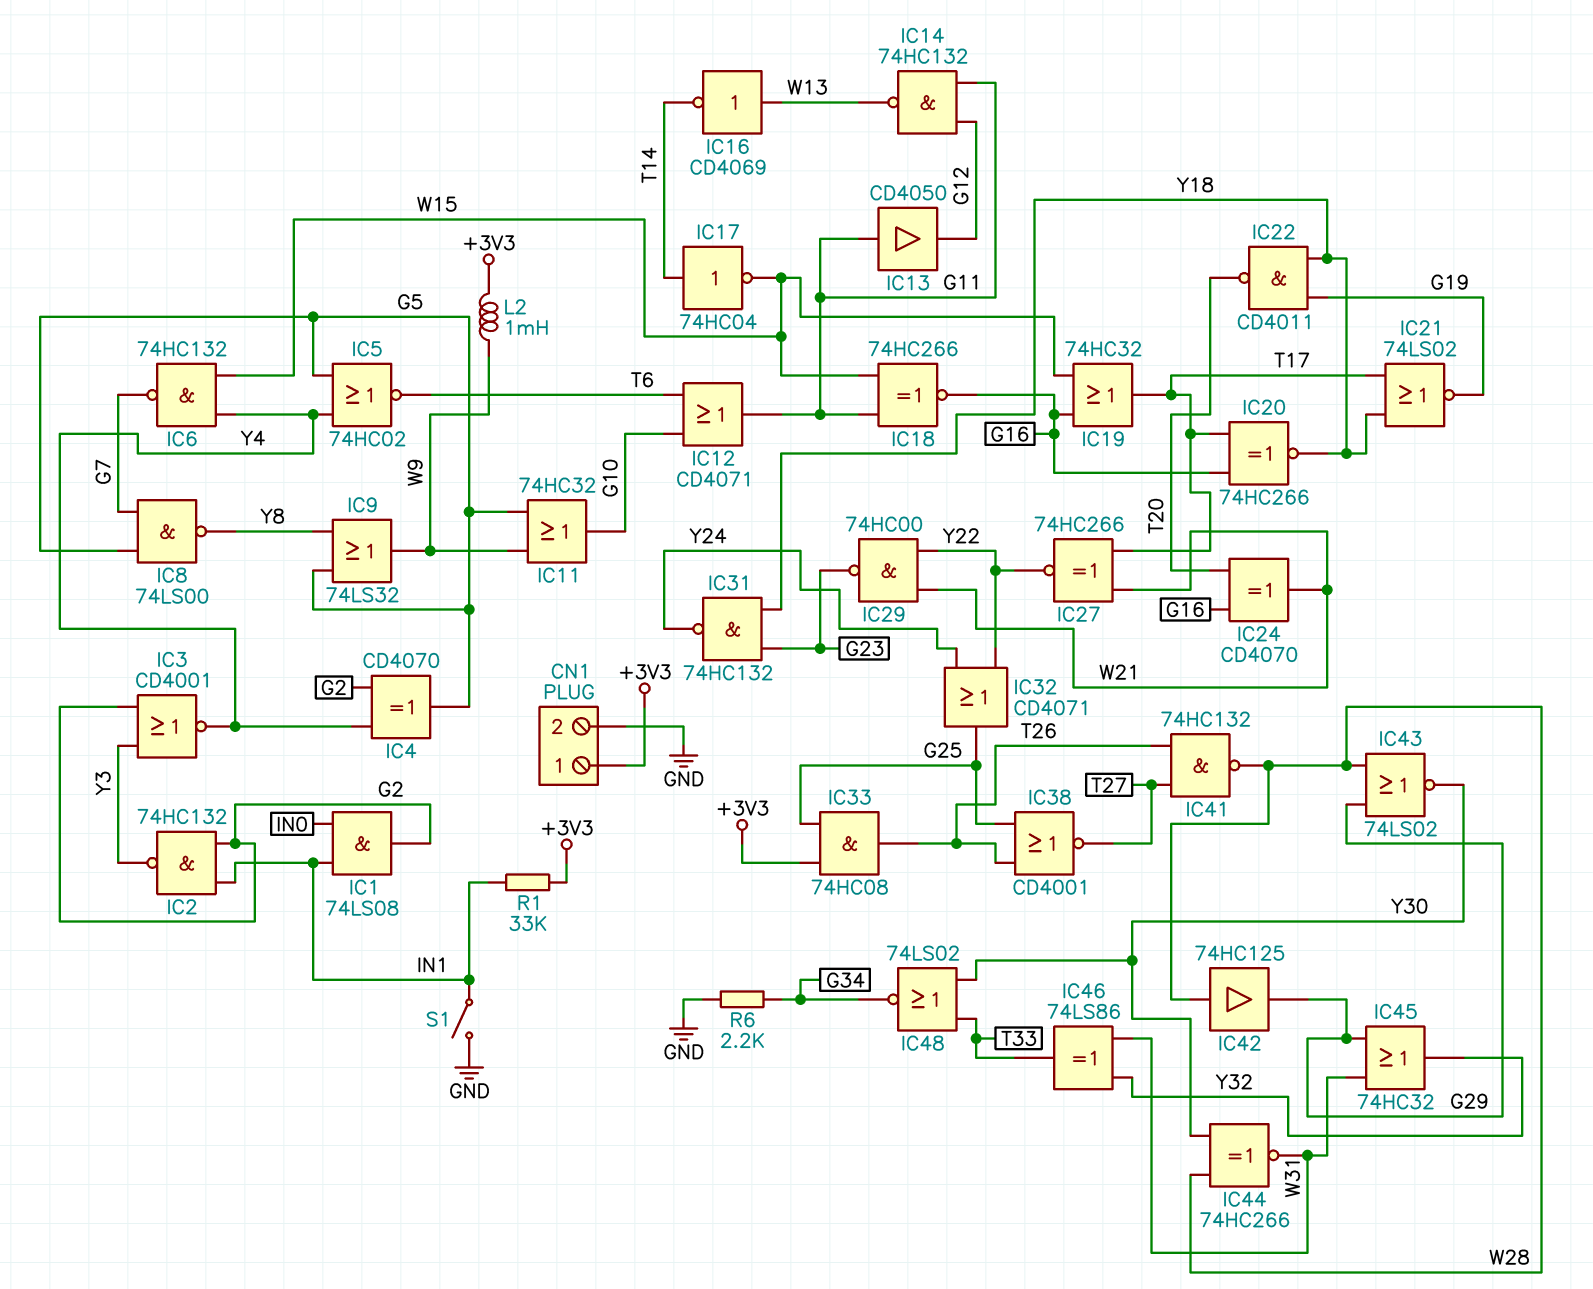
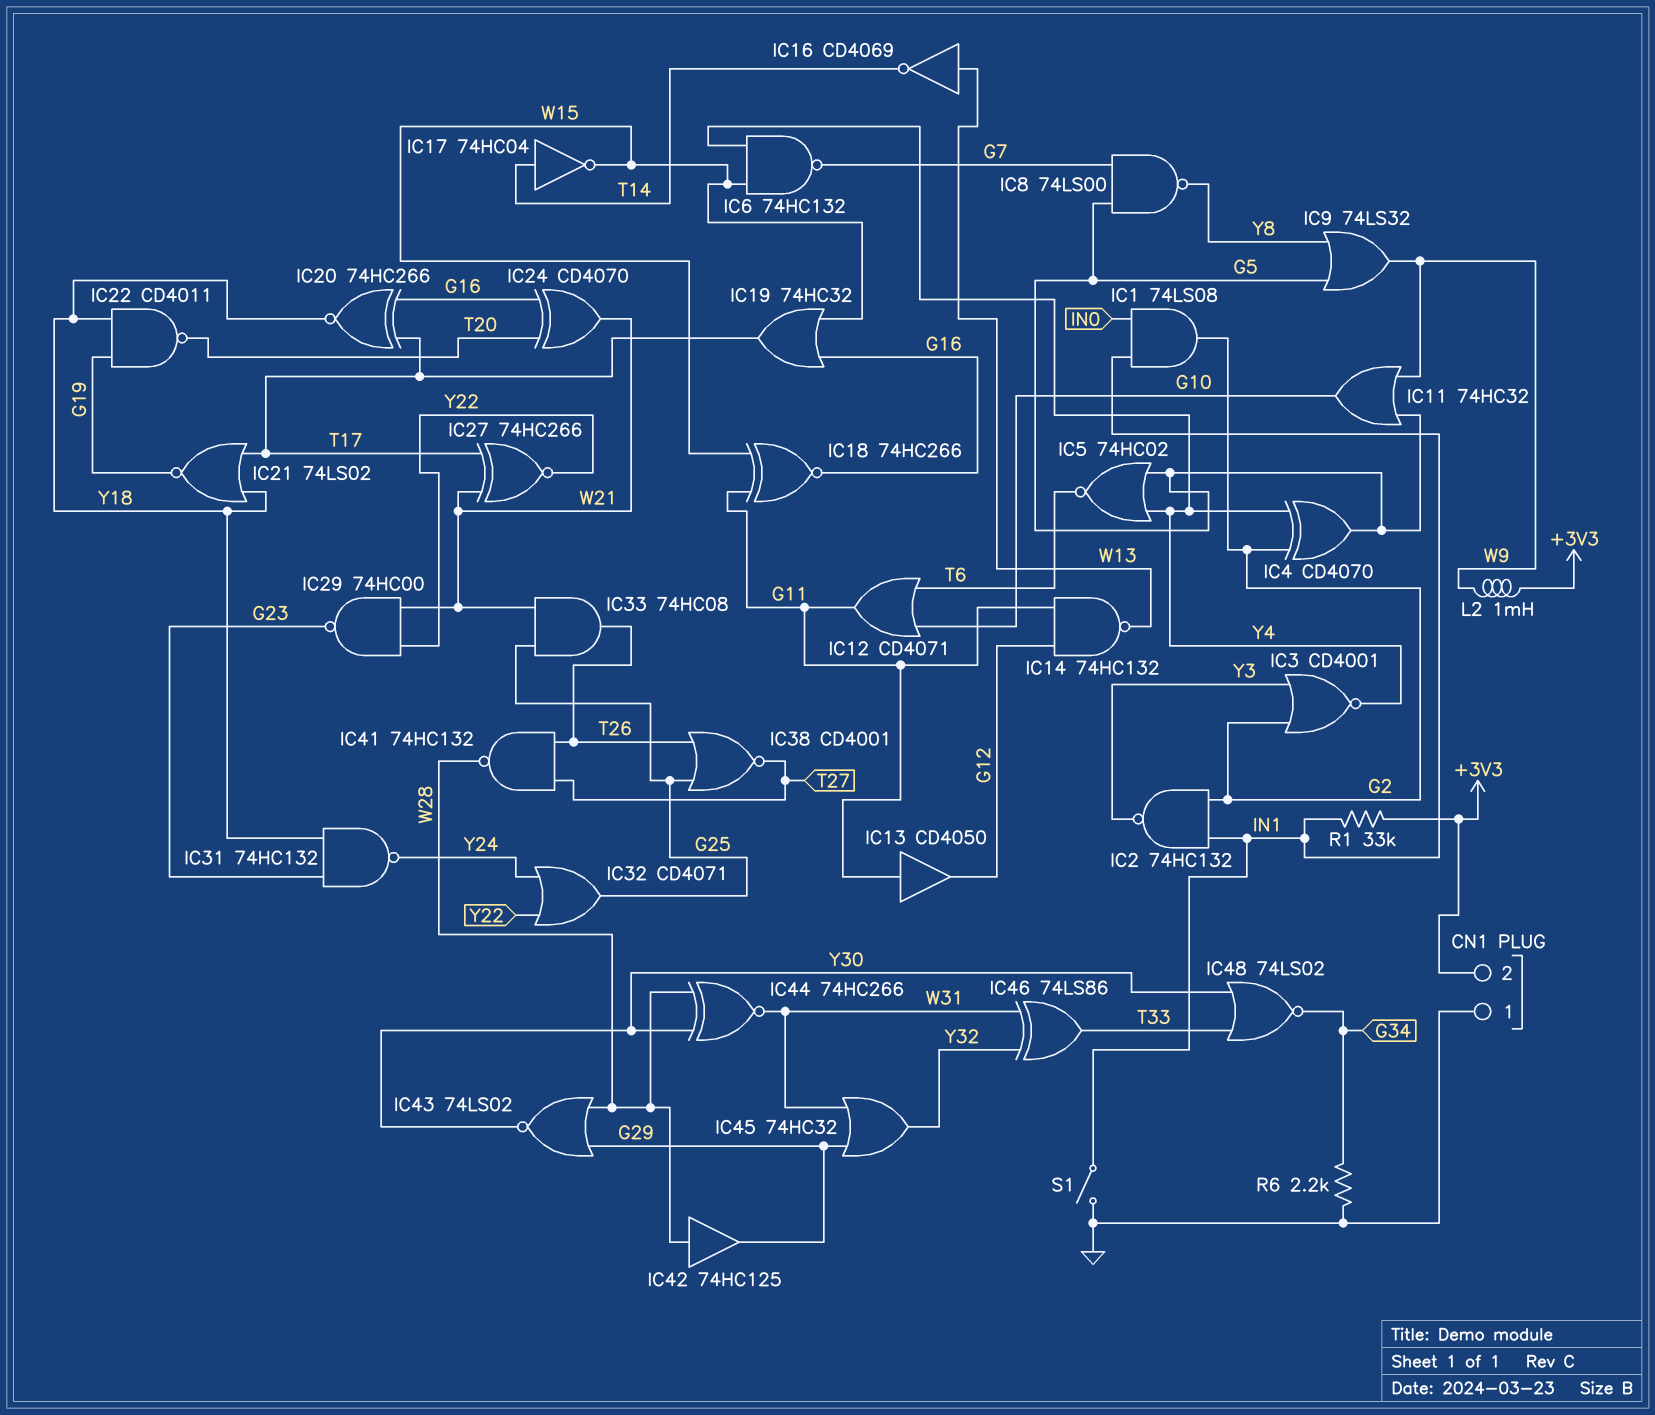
CN1 pin 1: +3V3 -> GND
CN1 pin 2: GND -> +3V3
IC33: AND 74HC08 (in +3V3, in G25, out T26) -> AND 74HC08 (in G25, in W21, out T26)

